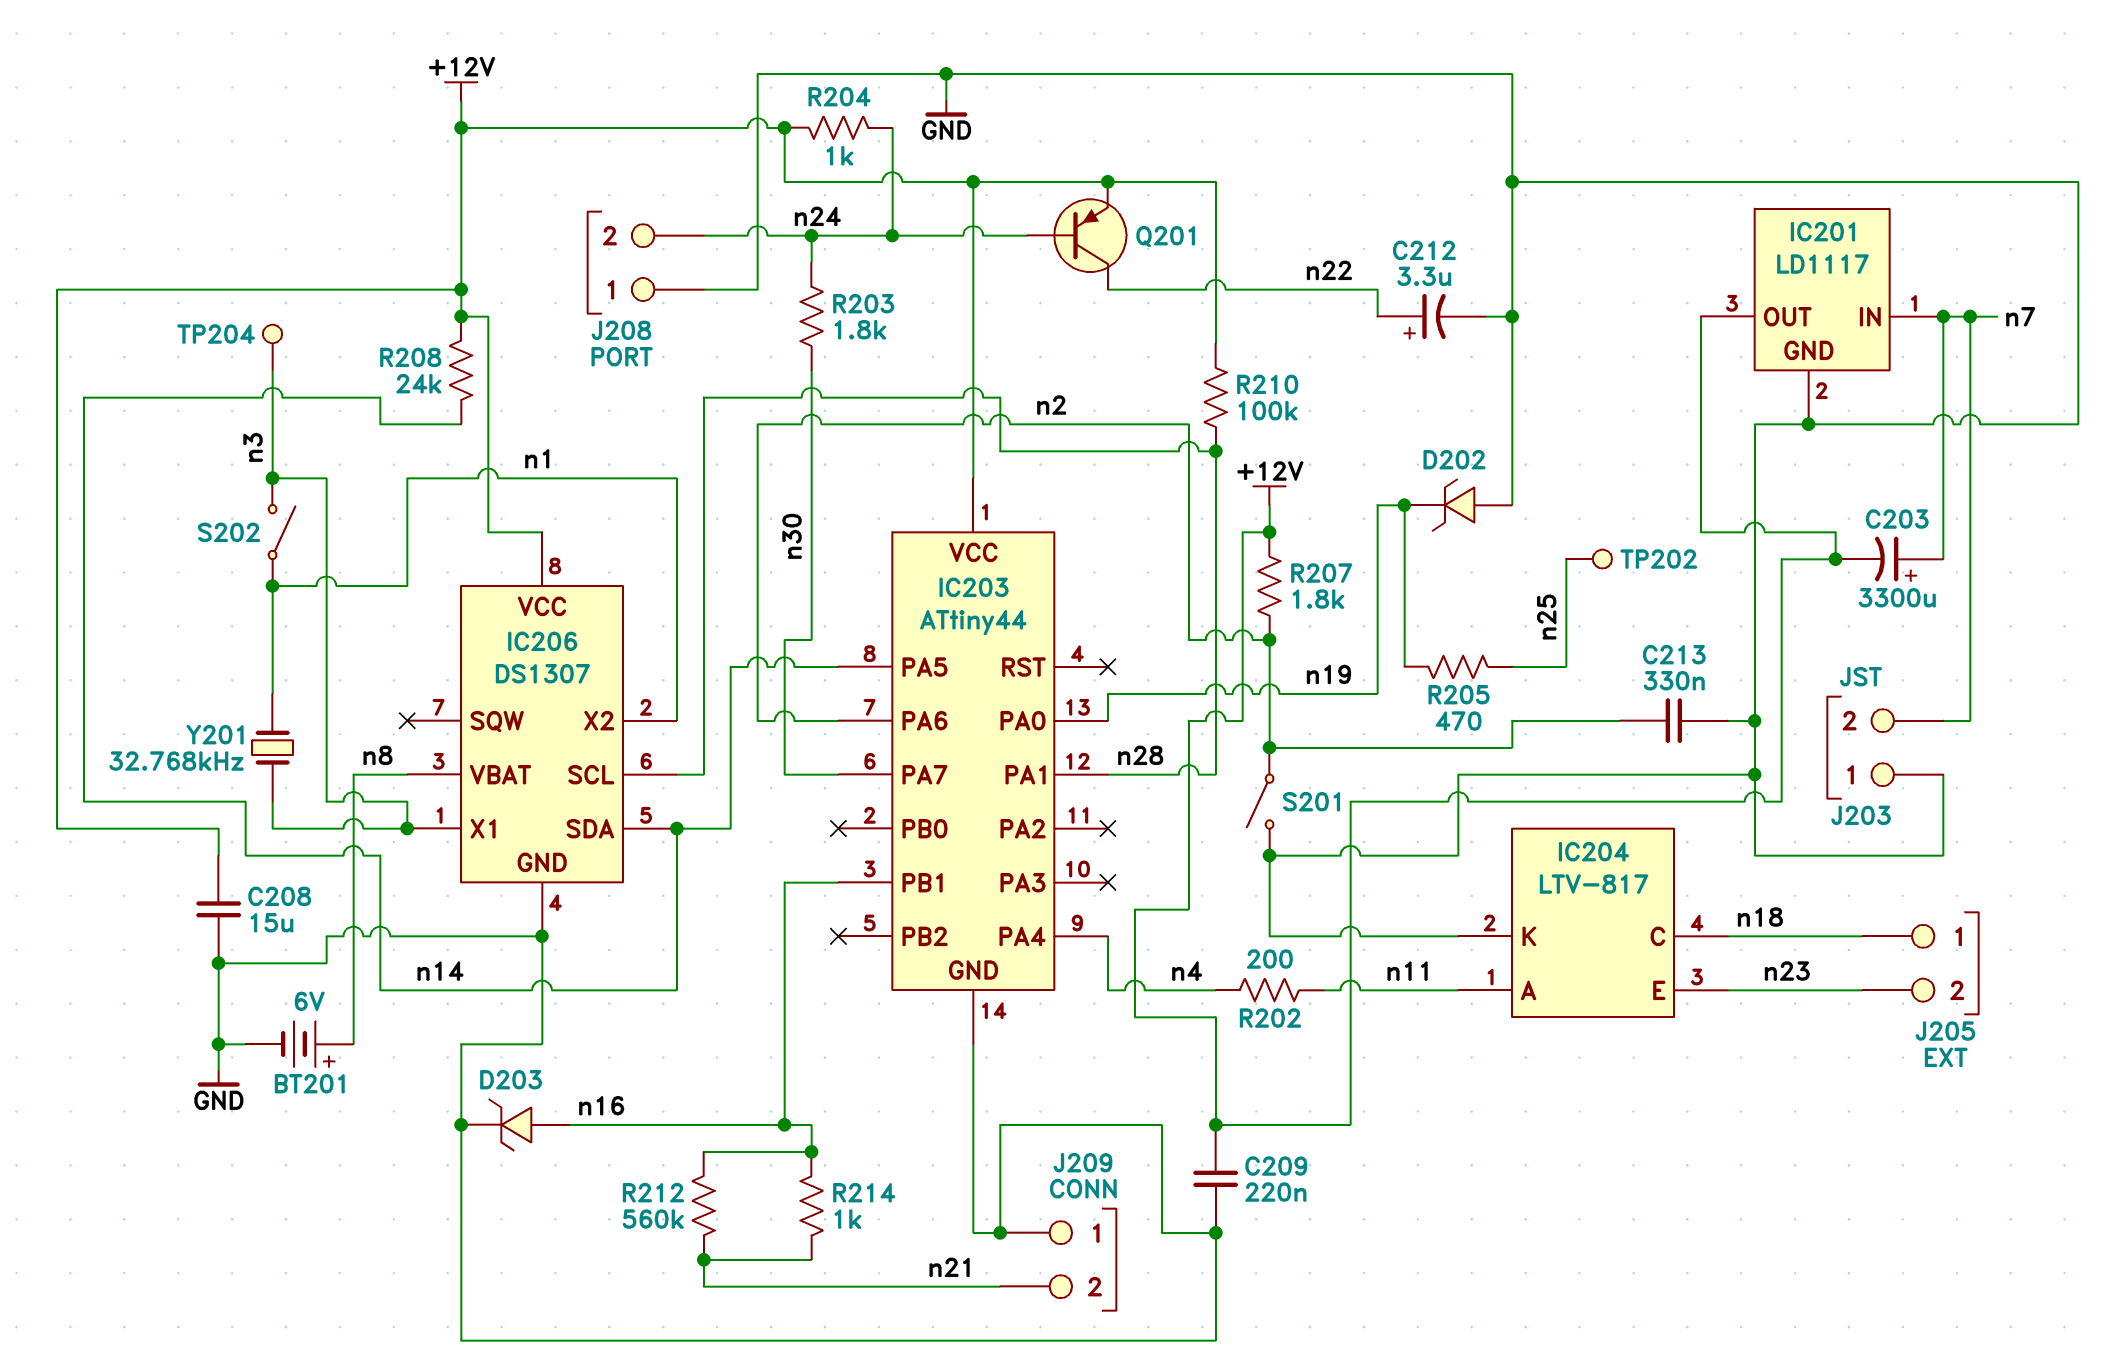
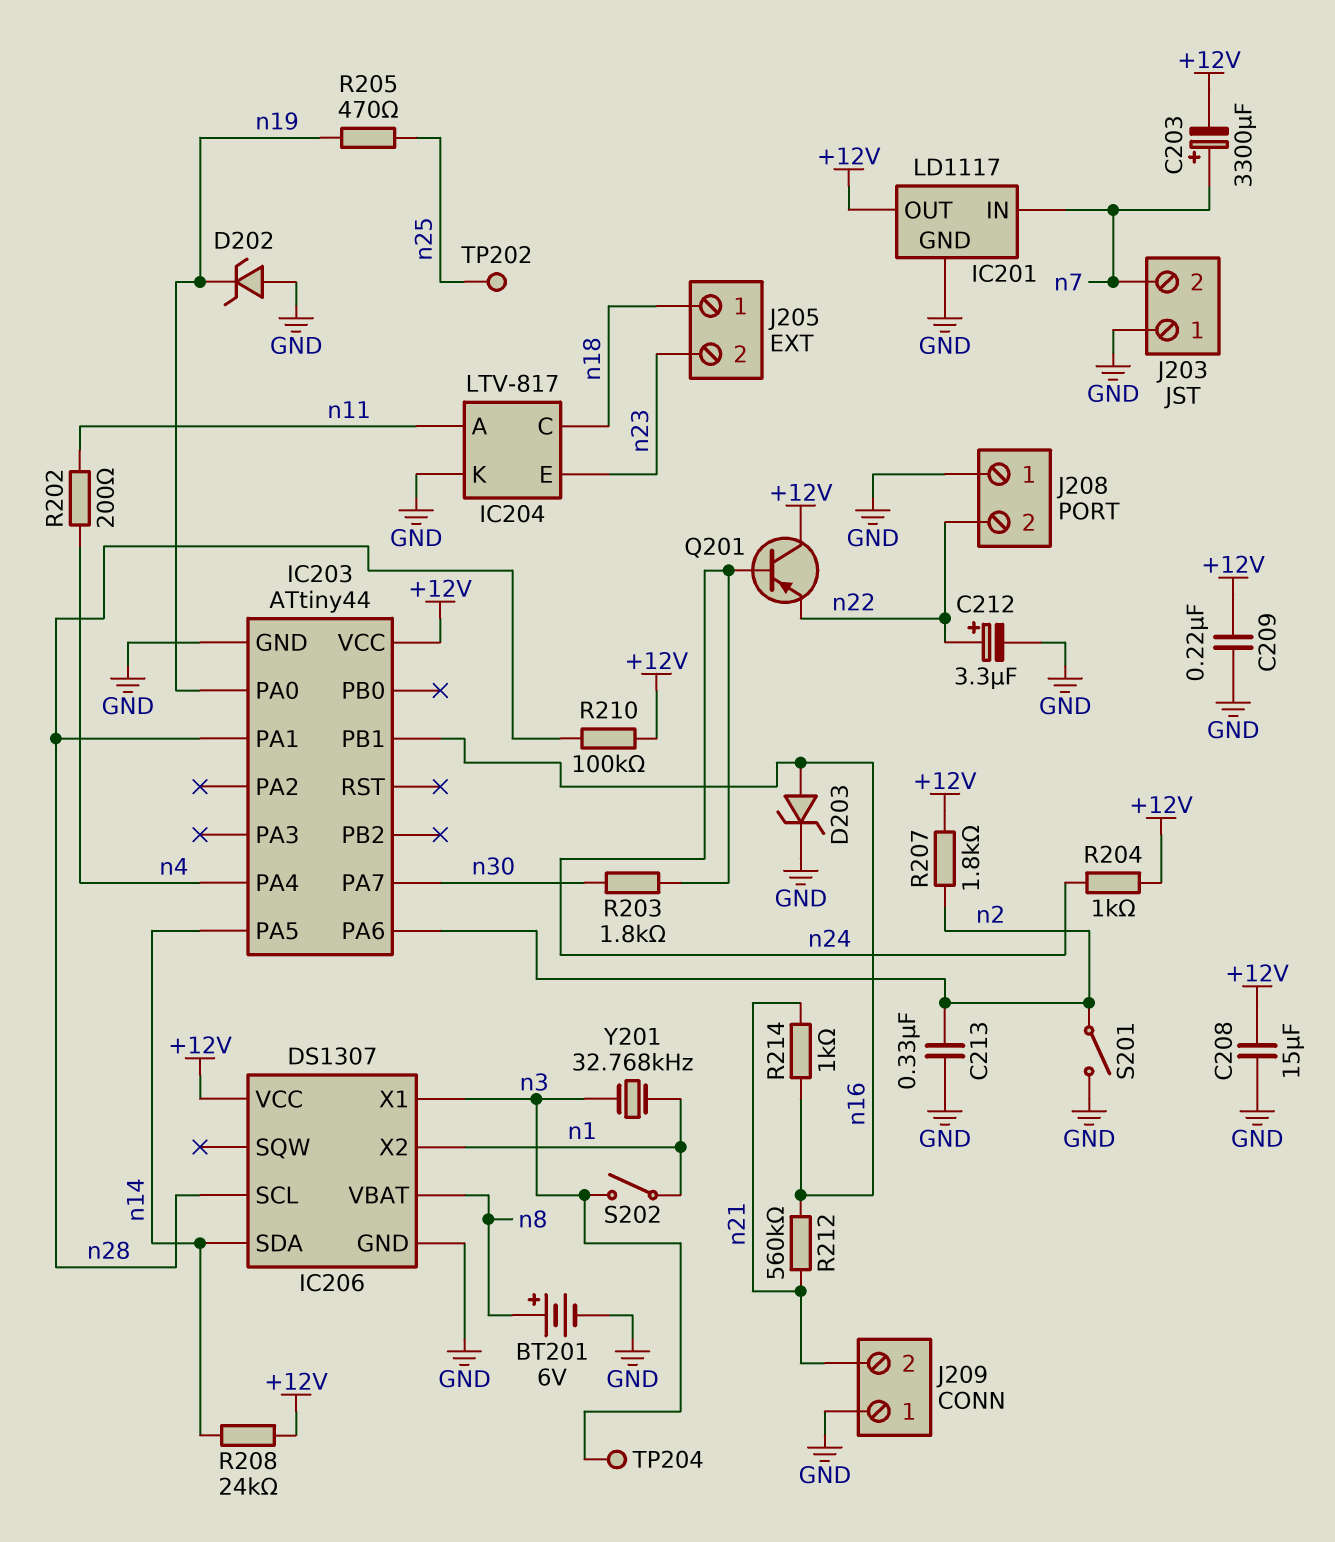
J208 pin 2: n24 -> n22
Q201: PNP (B n24, C n22, E +12V) -> PNP (B n24, C +12V, E n22)

